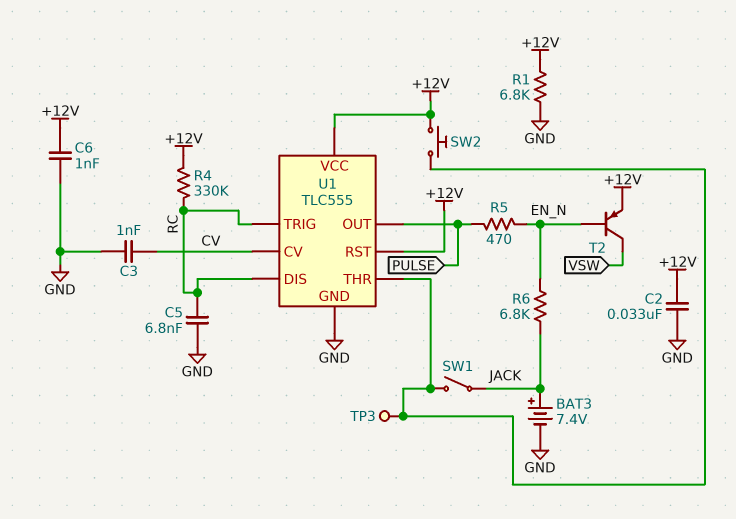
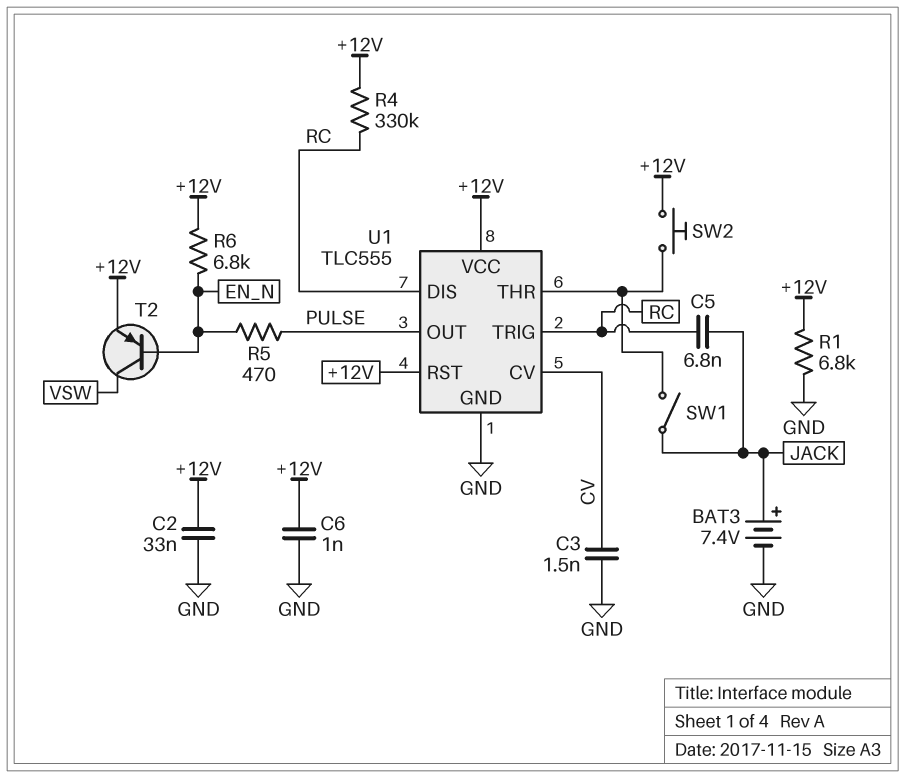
C3: 1nF (CV, GND) -> 1.5nF (CV, GND)
C5: 6.8nF (GND, RC) -> 6.8nF (JACK, RC)
R6: 6.8k (EN_N, JACK) -> 6.8k (+12V, EN_N)
TP3: test point (U1/THR) -> none

